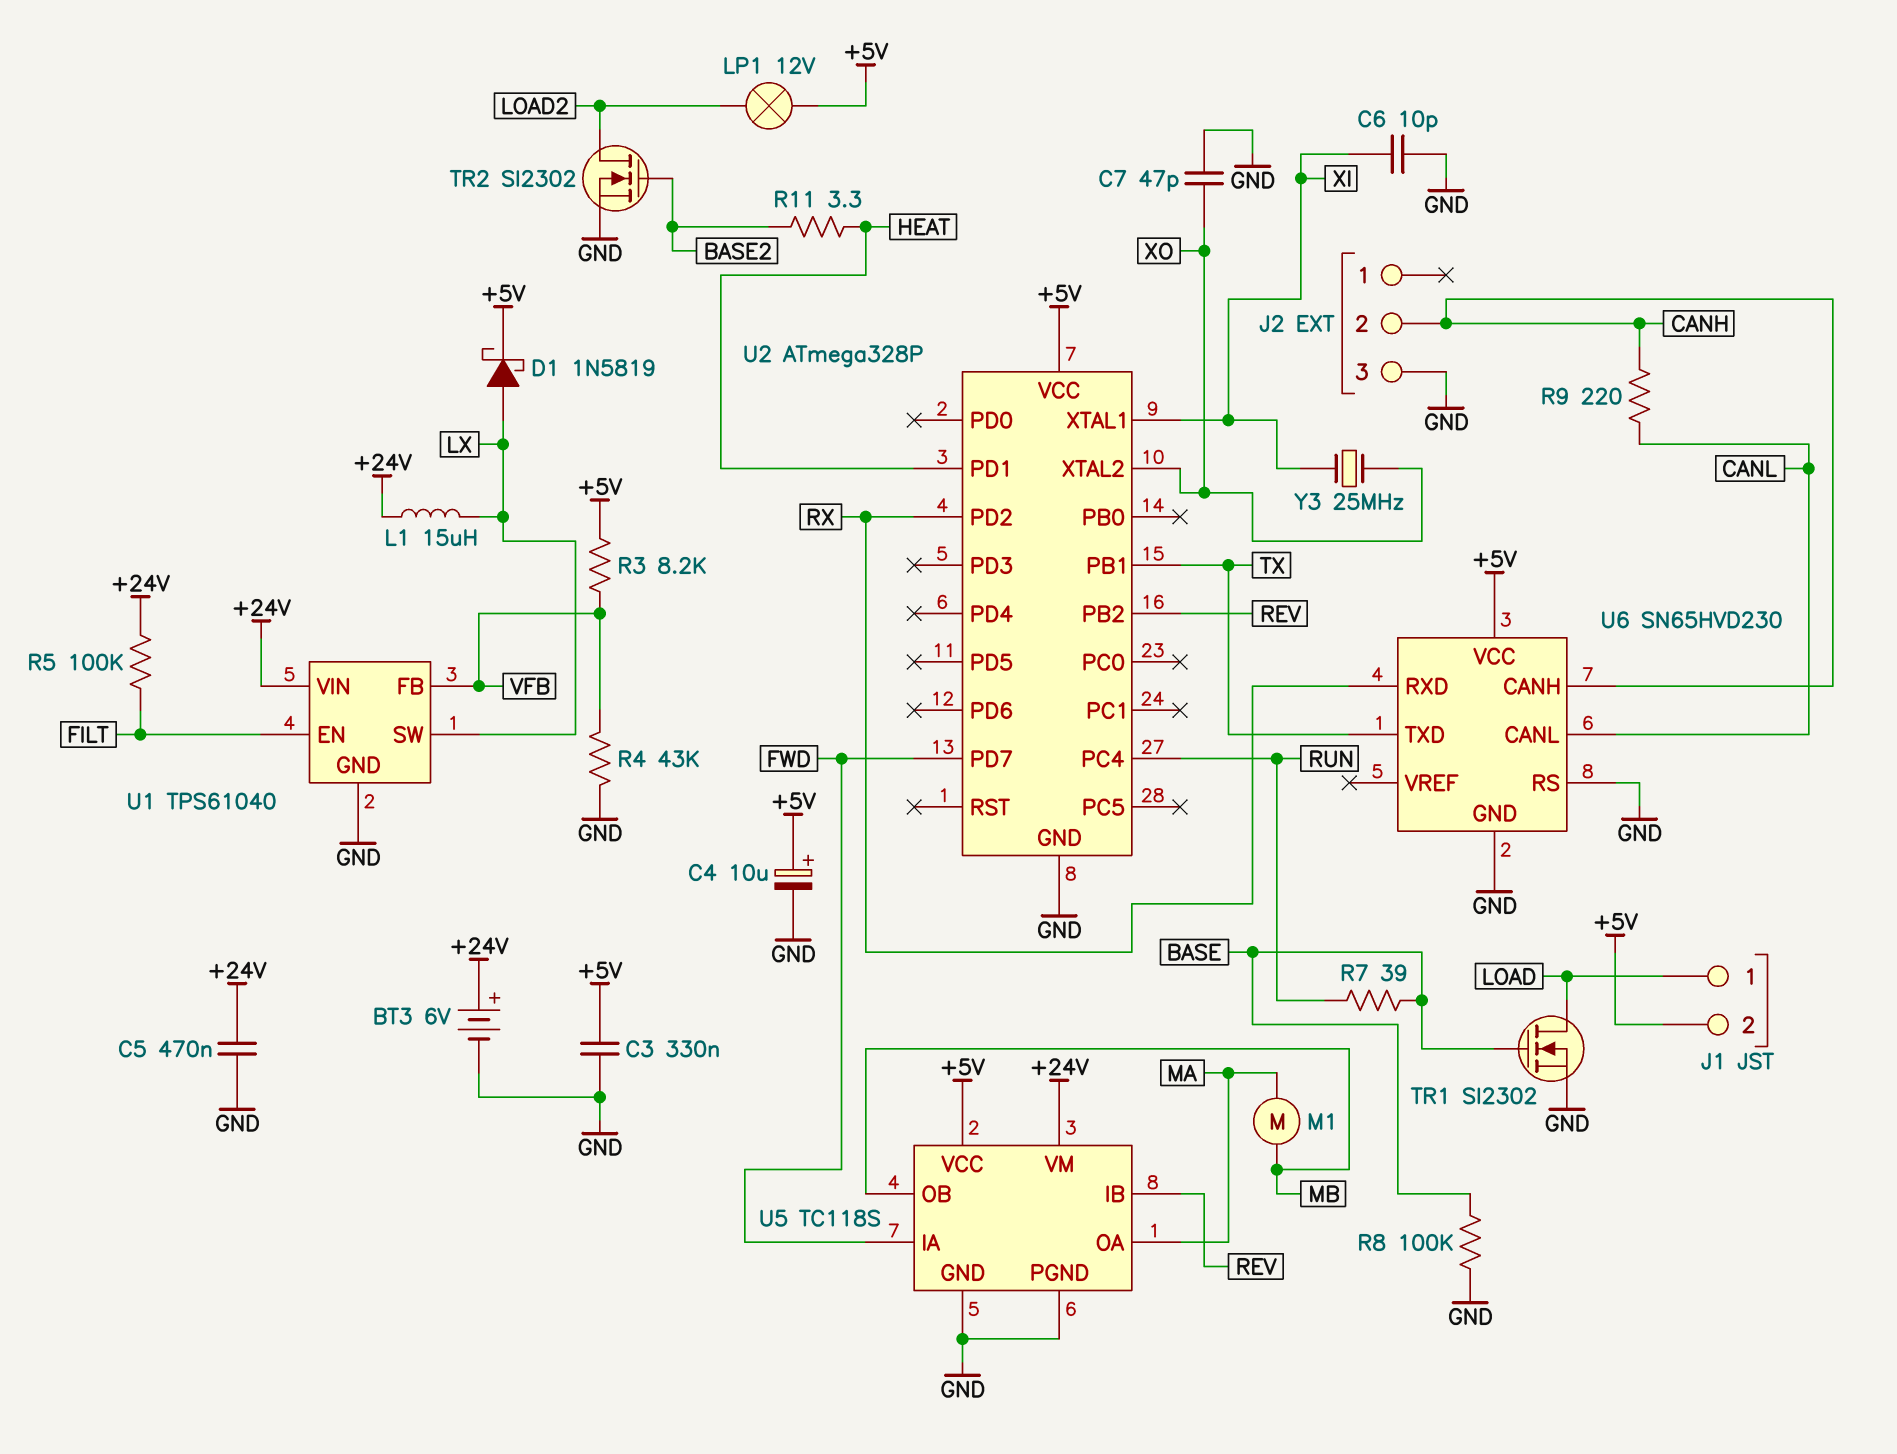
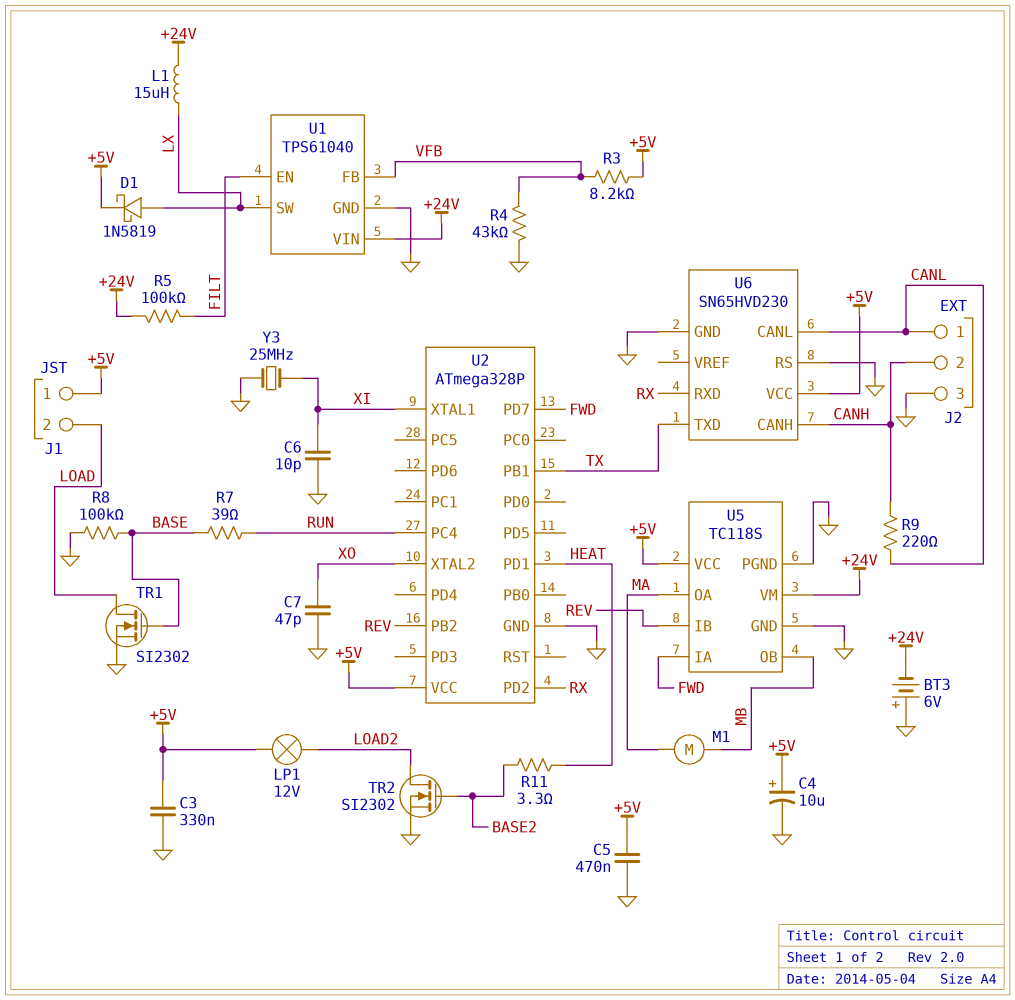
BT3: 6V (plus +24V, minus GND) -> 6V (plus GND, minus +24V)
C5: 470nF (+24V, GND) -> 470nF (+5V, GND)
J1 pin 1: LOAD -> +5V
J1 pin 2: +5V -> LOAD
J2 pin 1: none -> CANL
Y3: 25MHz (XI, XO) -> 25MHz (GND, XI)

